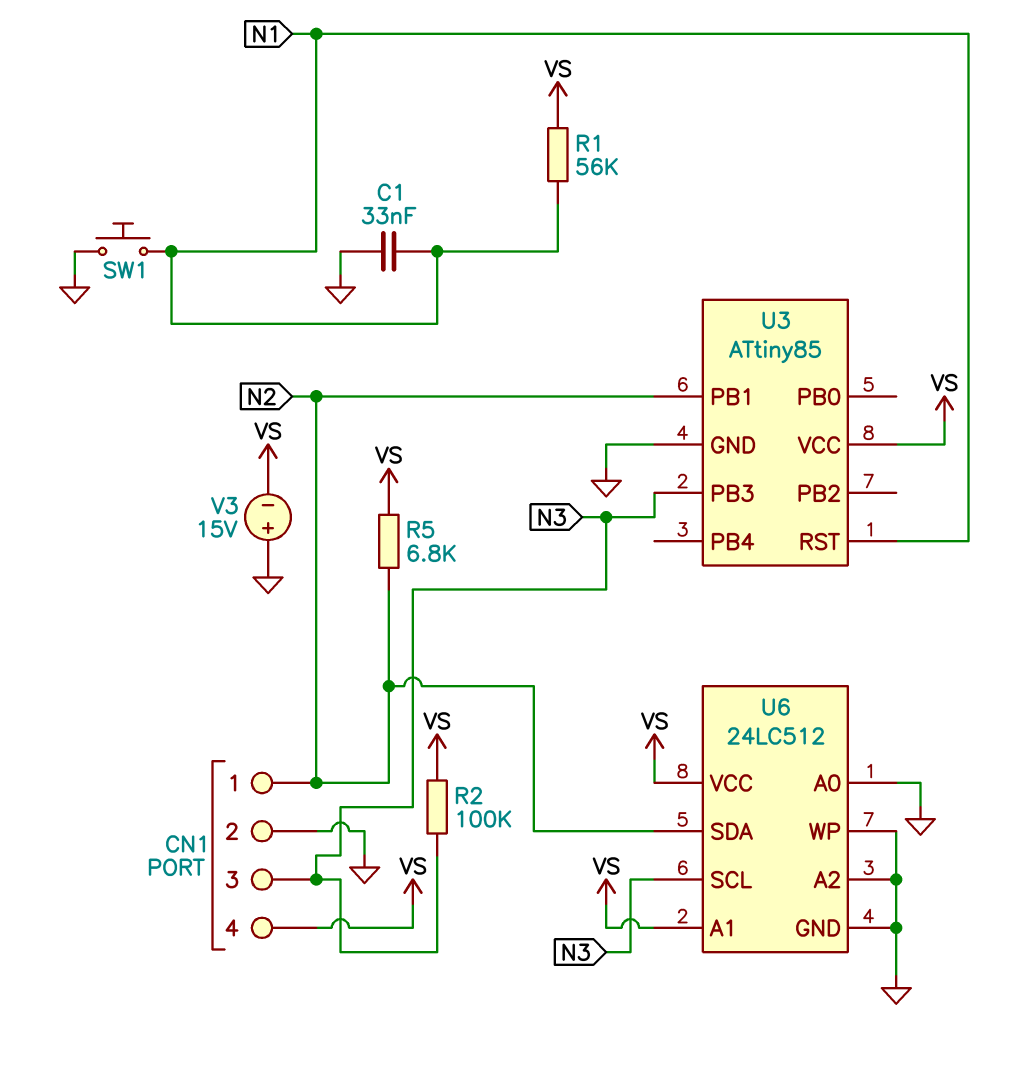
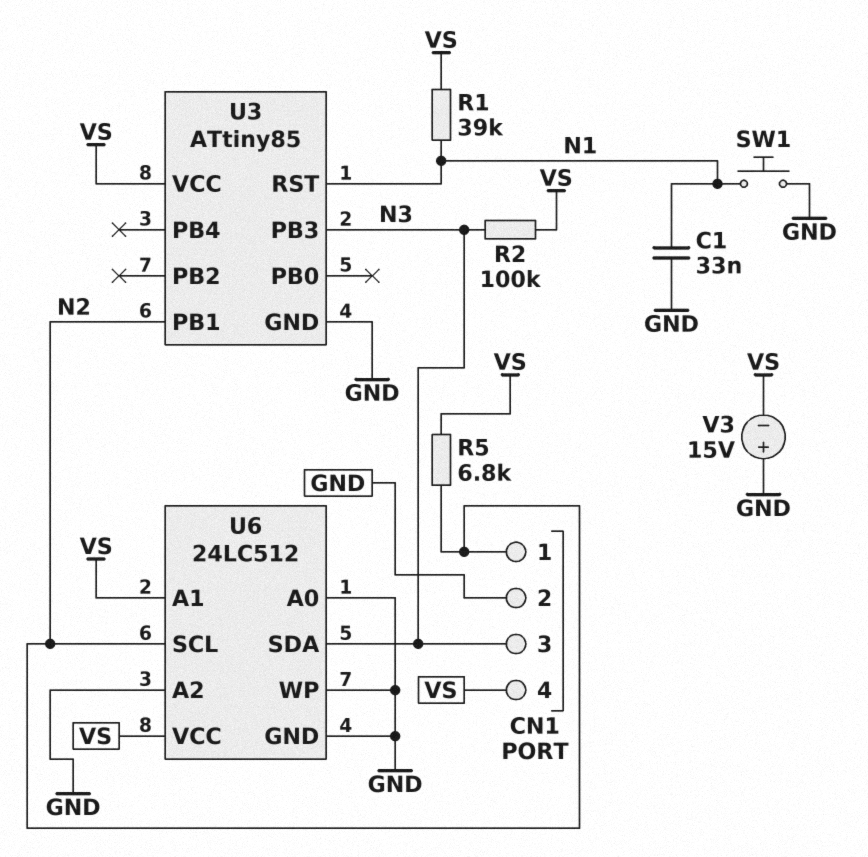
R1: 56k (N1, VS) -> 39k (N1, VS)
U6 pin SCL: N3 -> N2
U6 pin SDA: N2 -> N3

